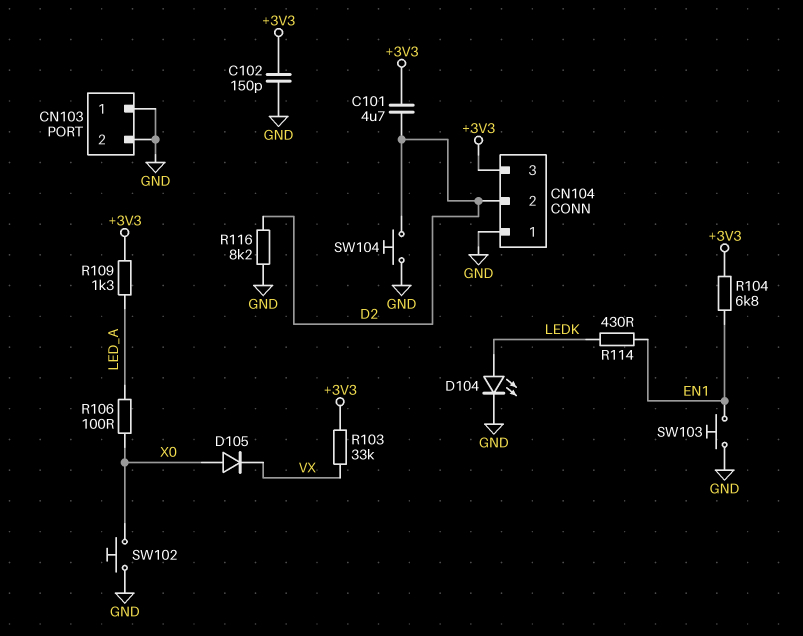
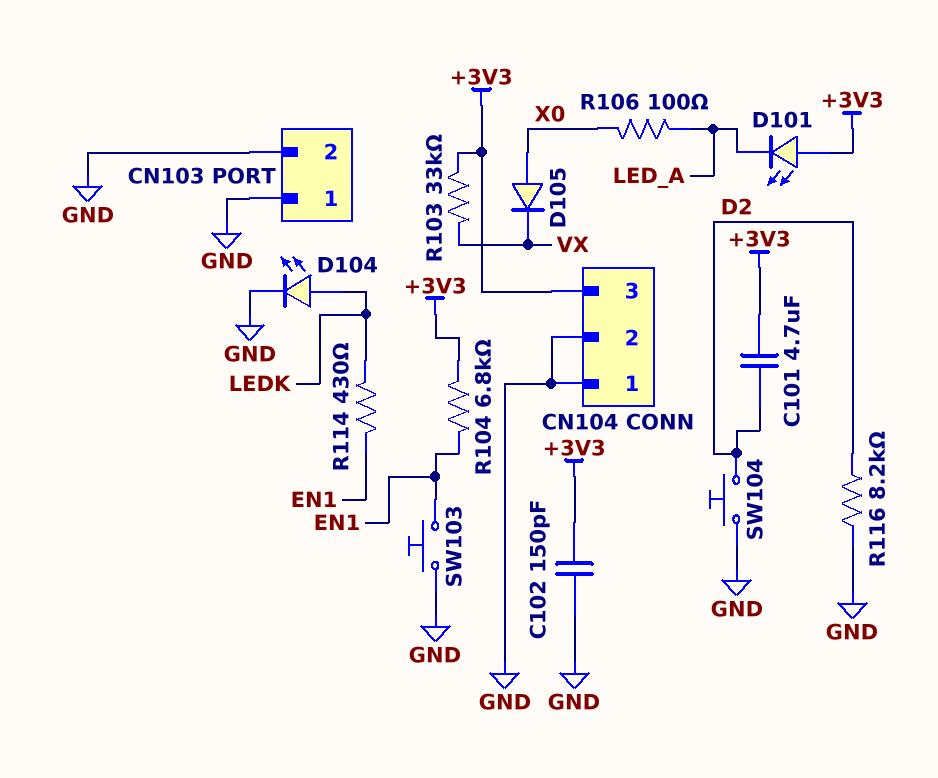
CN104 pin 2: D2 -> GND
D101: none -> LED (A +3V3, K LED_A)
R109: 1.3k (+3V3, LED_A) -> none
SW102: button (GND, X0) -> none

